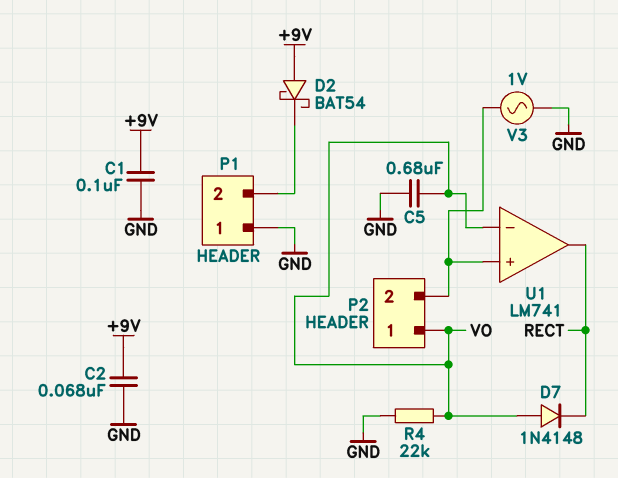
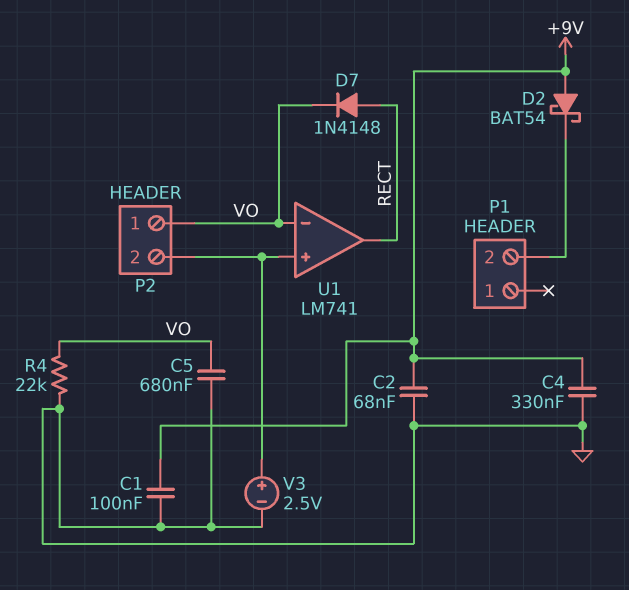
C4: none -> 330nF (+9V, GND)
D7: diode 1N4148 (A VO, K RECT) -> diode 1N4148 (A RECT, K VO)
P1 pin 1: GND -> none
V3: AC 1V (GND, P2/2) -> 2.5V (plus P2/2, minus GND)

